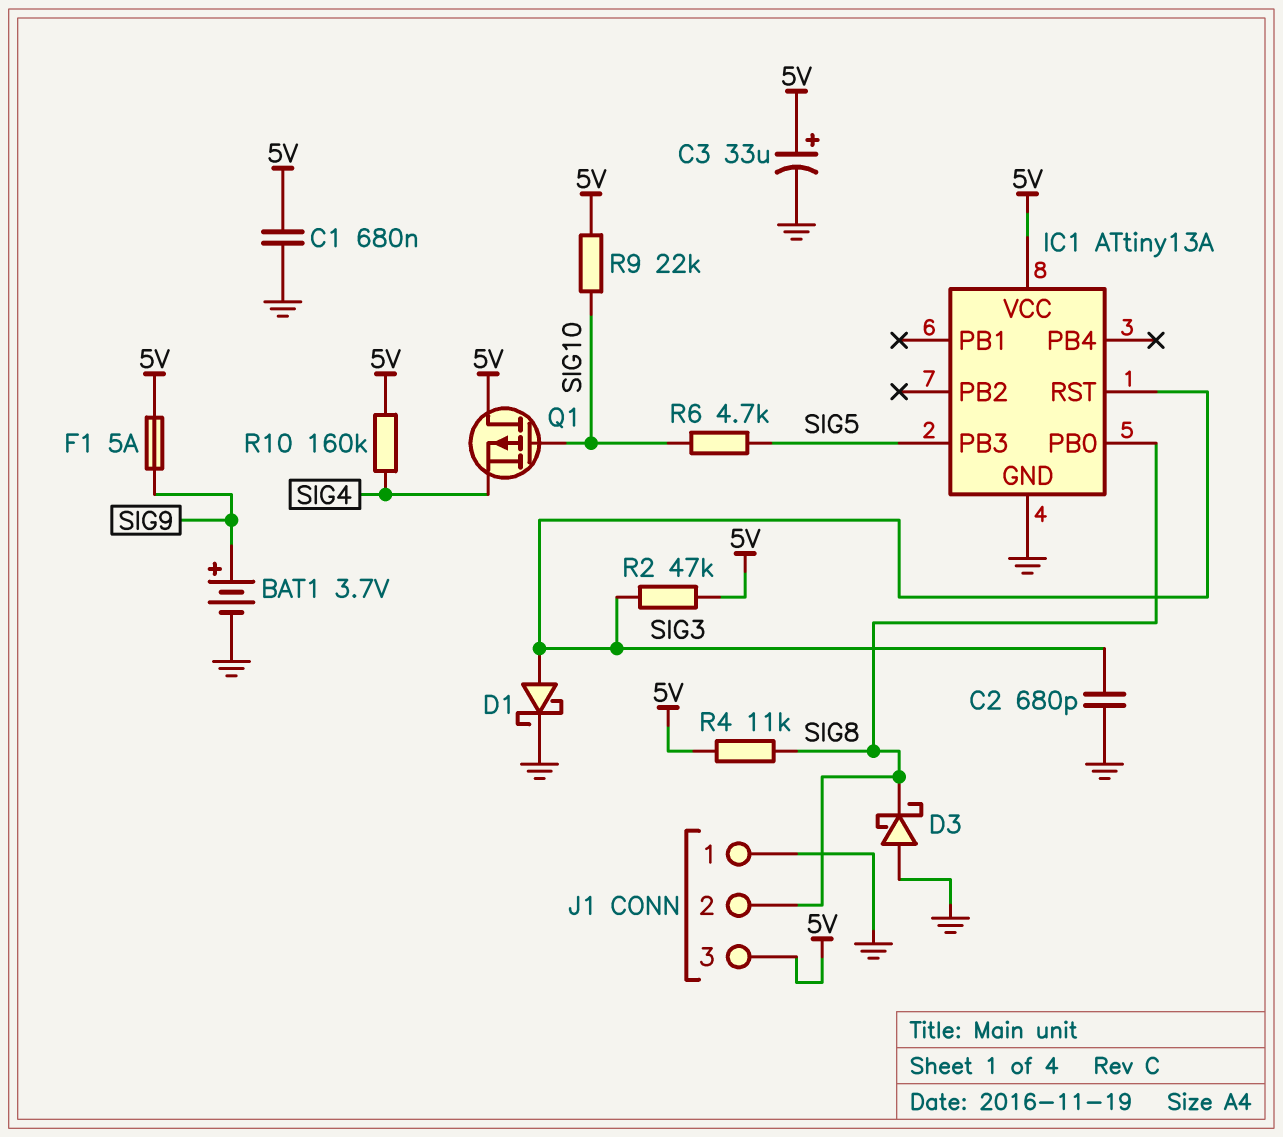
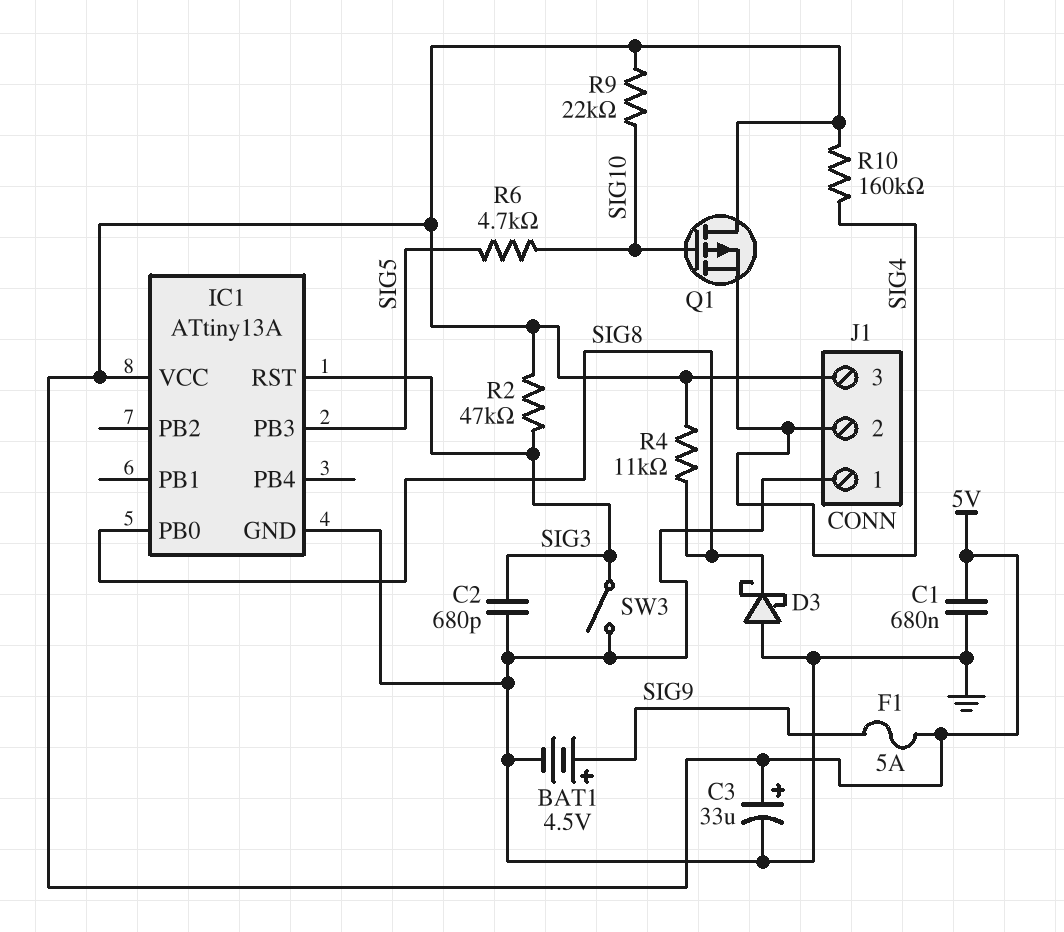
BAT1: 3.7V (plus SIG9, minus GND) -> 4.5V (plus SIG9, minus GND)
D1: schottky (A SIG3, K GND) -> none
J1 pin 2: SIG8 -> SIG4
SW3: none -> switch (GND, SIG3)

